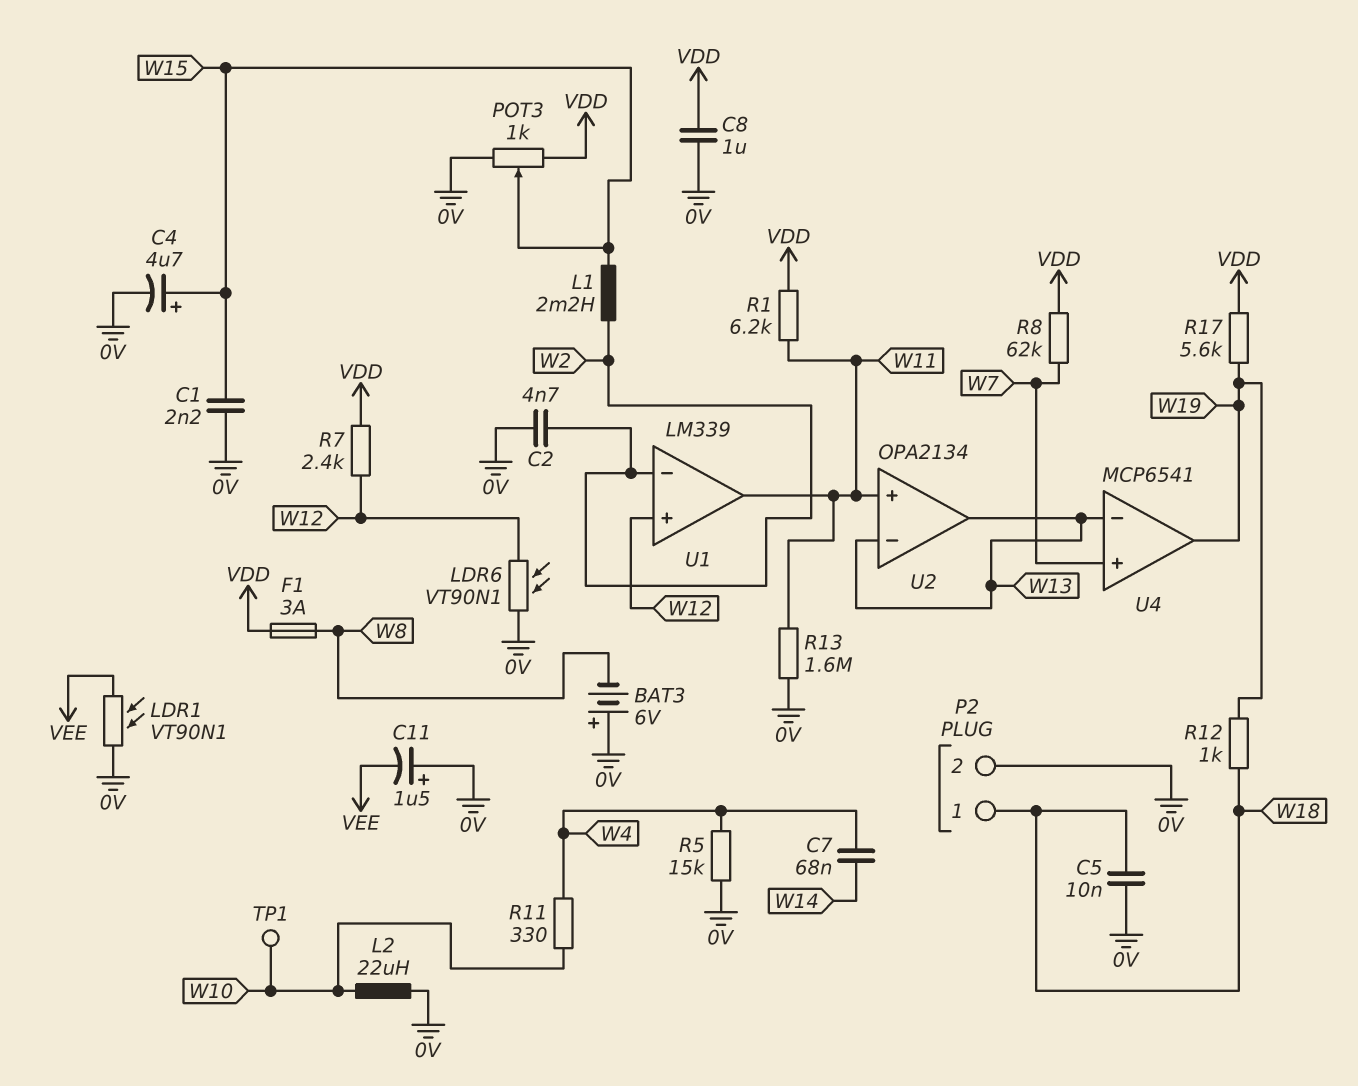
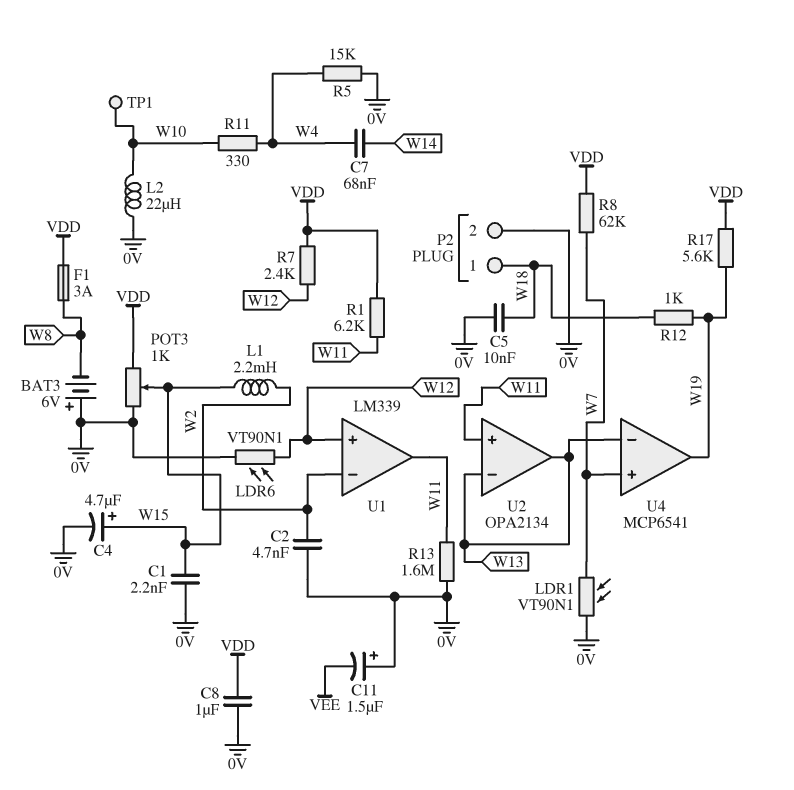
LDR1: VT90N1 (0V, VEE) -> VT90N1 (0V, W7)

